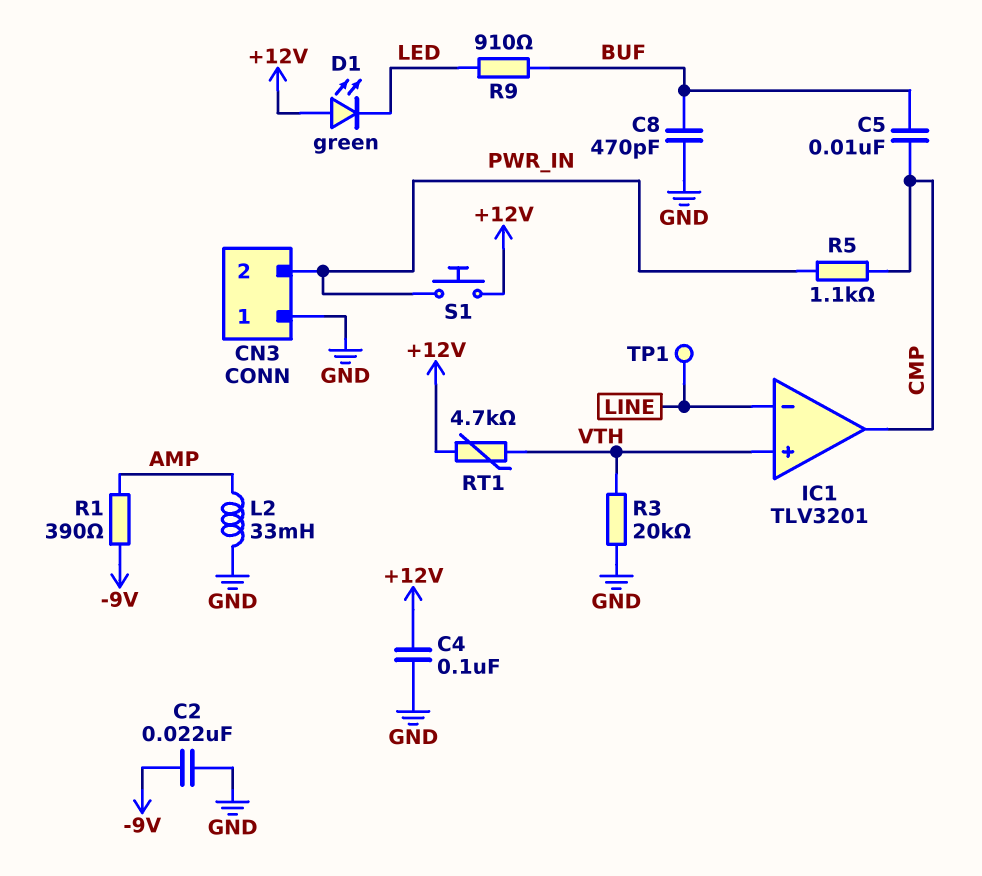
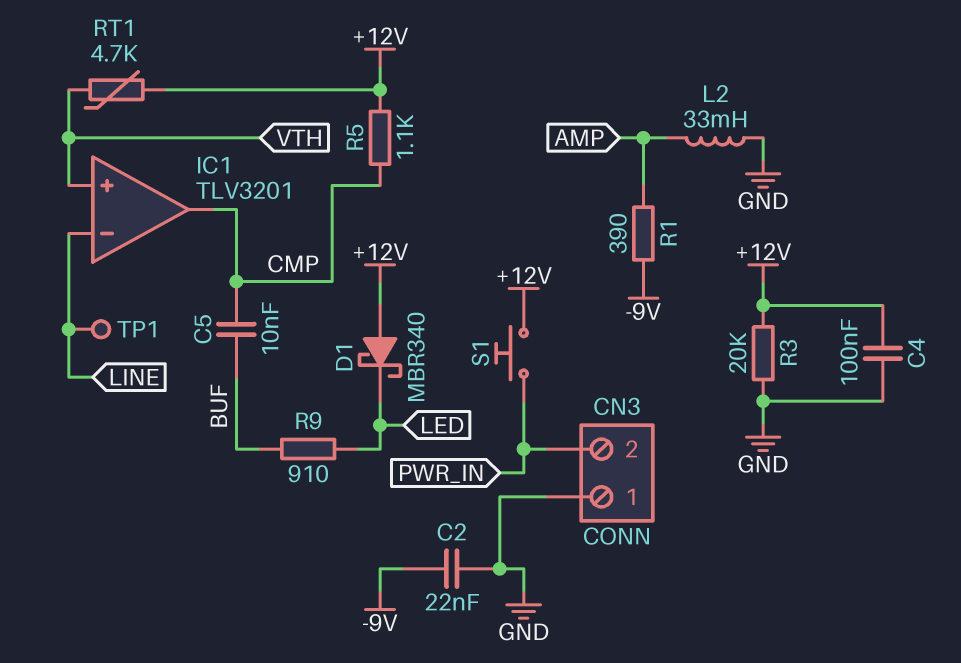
C8: 470pF (BUF, GND) -> none
D1: LED green (A +12V, K LED) -> schottky MBR340 (A +12V, K LED)
R3: 20k (GND, VTH) -> 20k (+12V, GND)
R5: 1.1k (CMP, PWR_IN) -> 1.1k (+12V, CMP)

